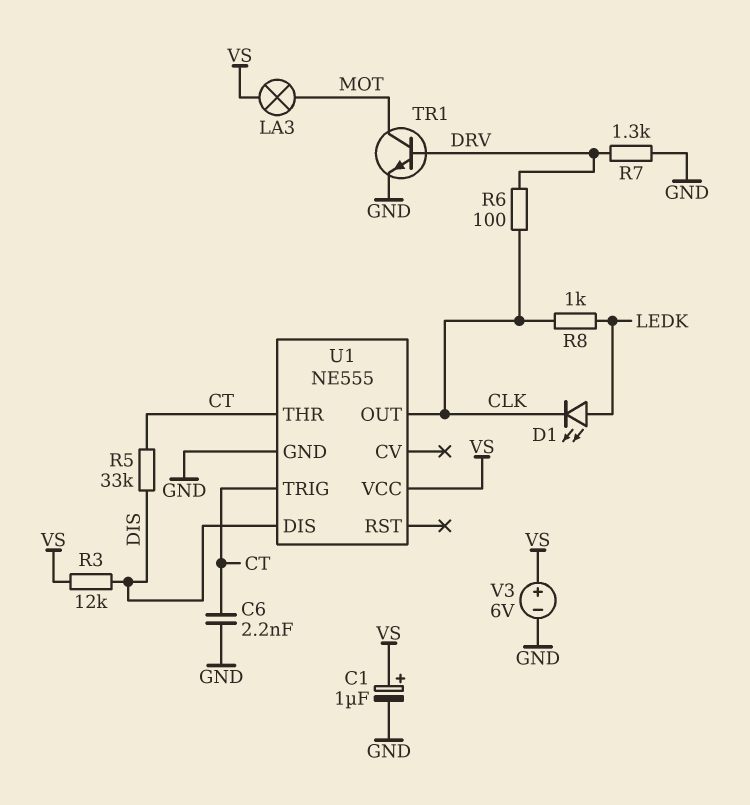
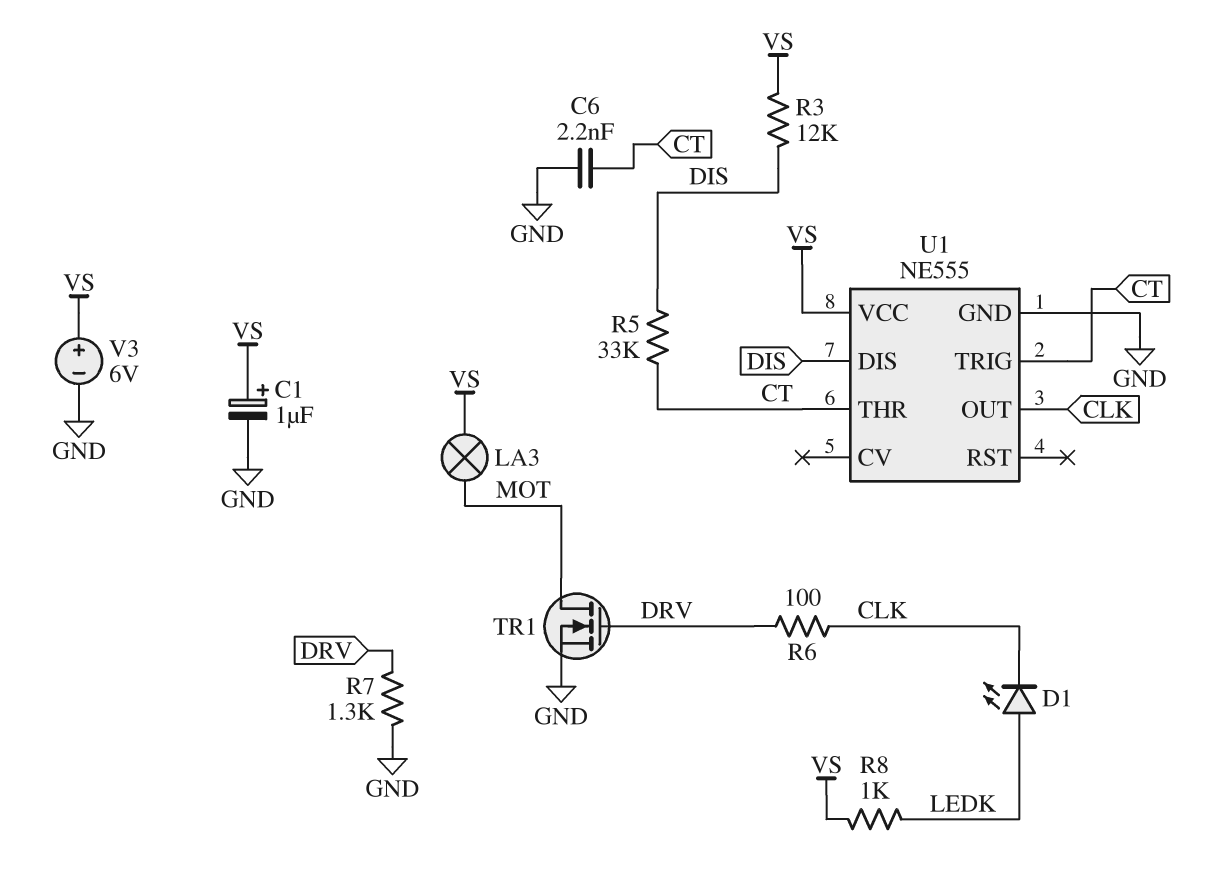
R8: 1k (CLK, LEDK) -> 1k (LEDK, VS)
TR1: NPN (B DRV, C MOT, E GND) -> NMOS (G DRV, D MOT, S GND)

